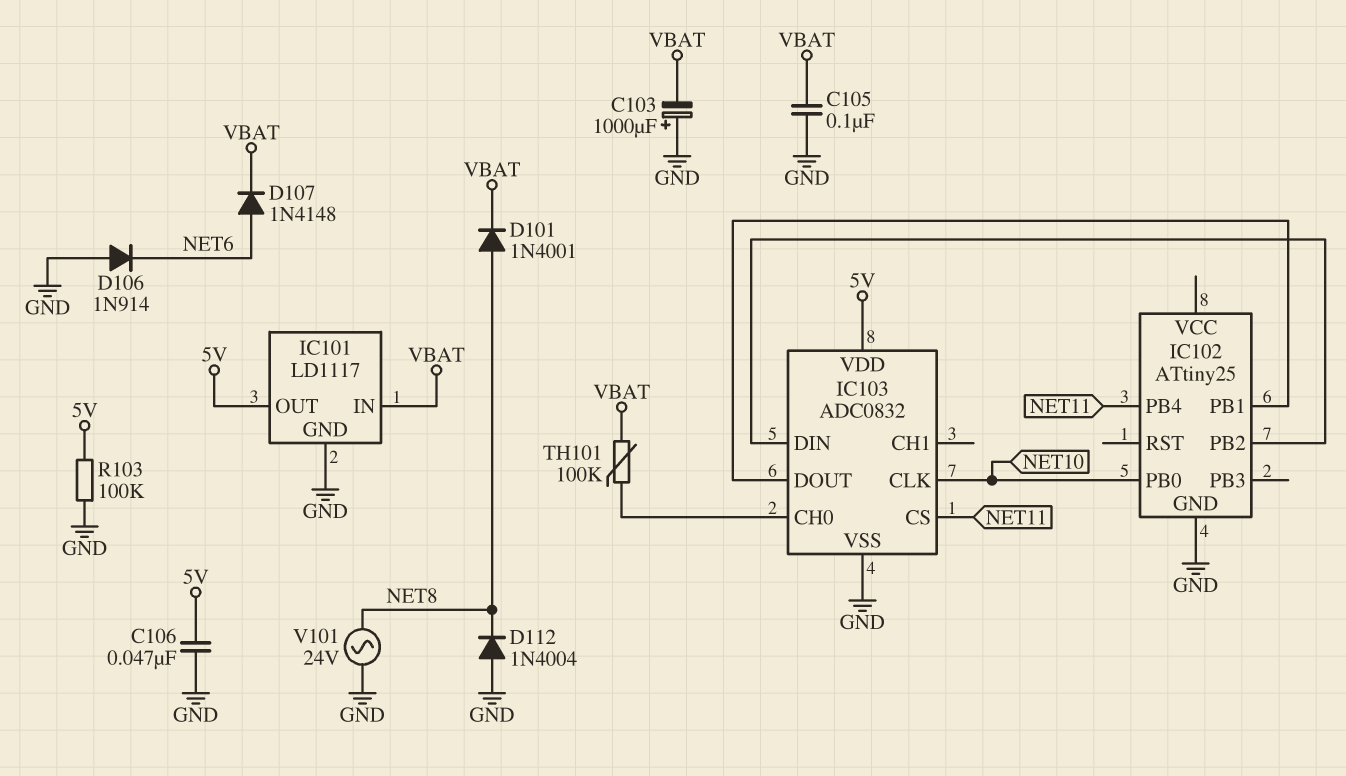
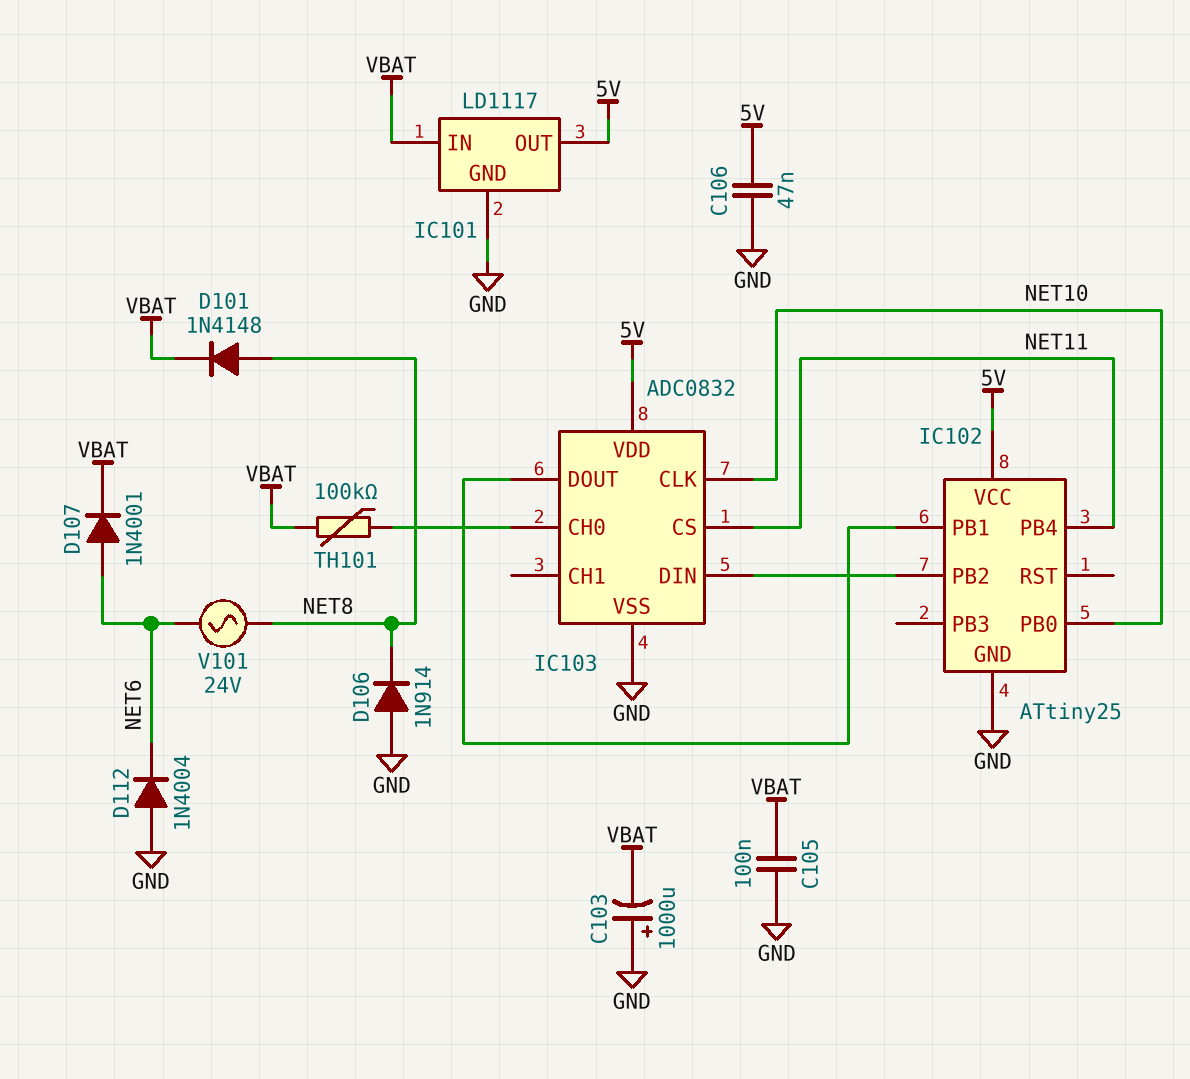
D101: diode 1N4001 (A NET8, K VBAT) -> diode 1N4148 (A NET8, K VBAT)
D106: diode 1N914 (A GND, K NET6) -> diode 1N914 (A GND, K NET8)
D107: diode 1N4148 (A NET6, K VBAT) -> diode 1N4001 (A NET6, K VBAT)
D112: diode 1N4004 (A GND, K NET8) -> diode 1N4004 (A GND, K NET6)
IC102 pin VCC: none -> 5V
R103: 100k (5V, GND) -> none
V101: AC 24V (GND, NET8) -> AC 24V (NET6, NET8)

